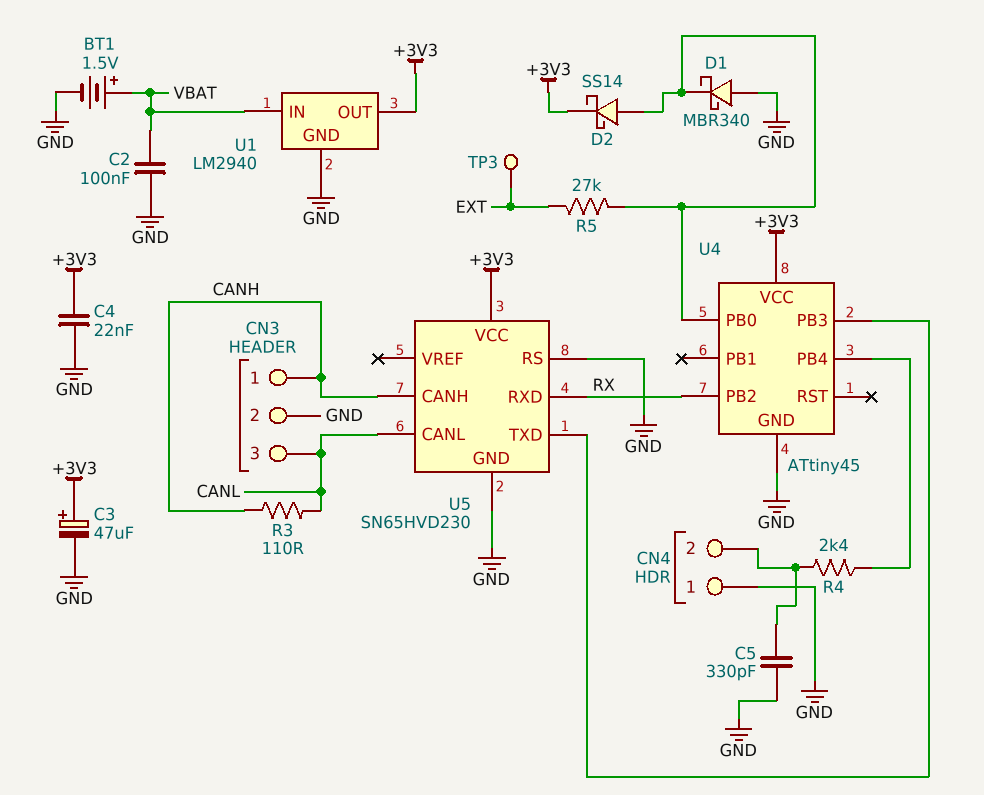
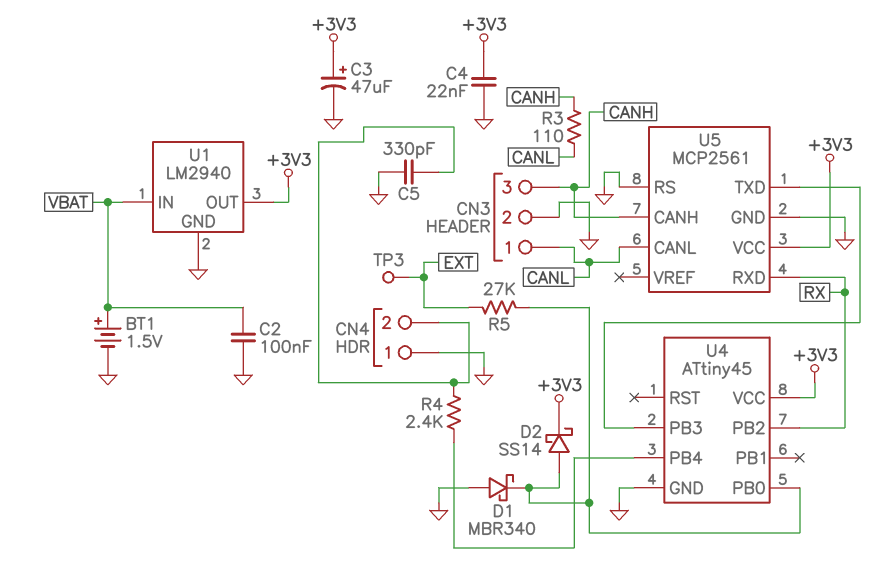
CN3 pin 1: CANH -> CANL
CN3 pin 3: CANL -> CANH
U5: SN65HVD230 -> MCP2561

